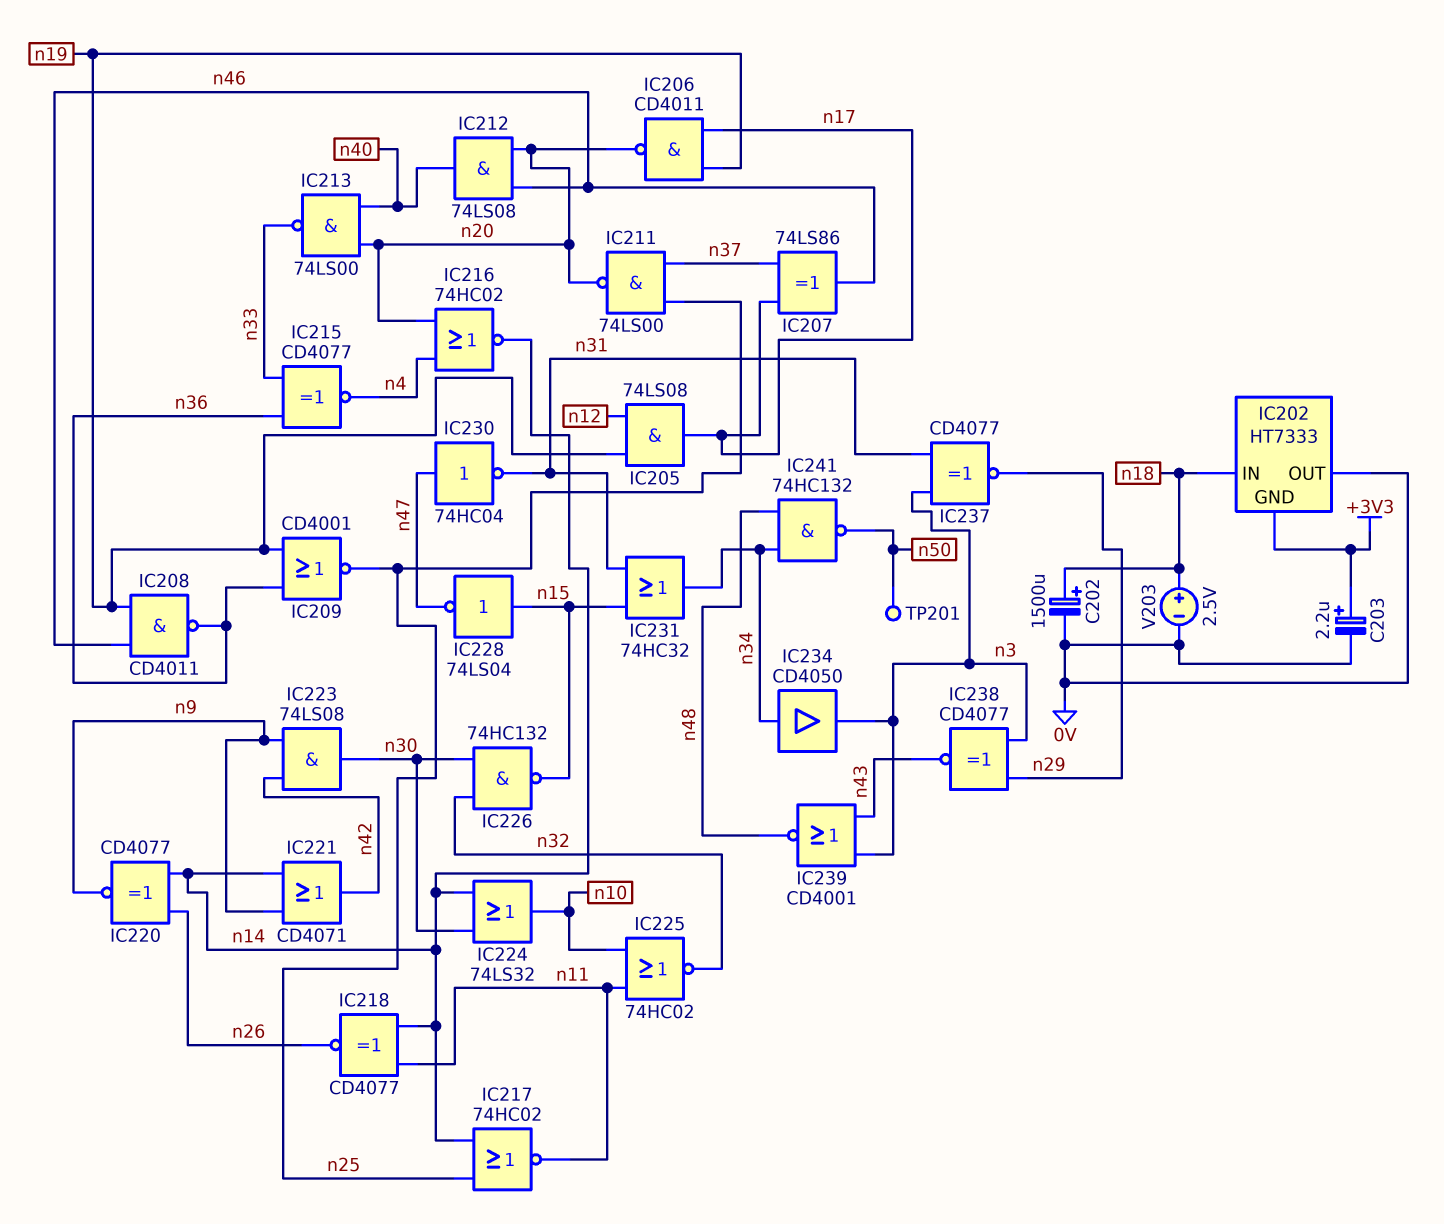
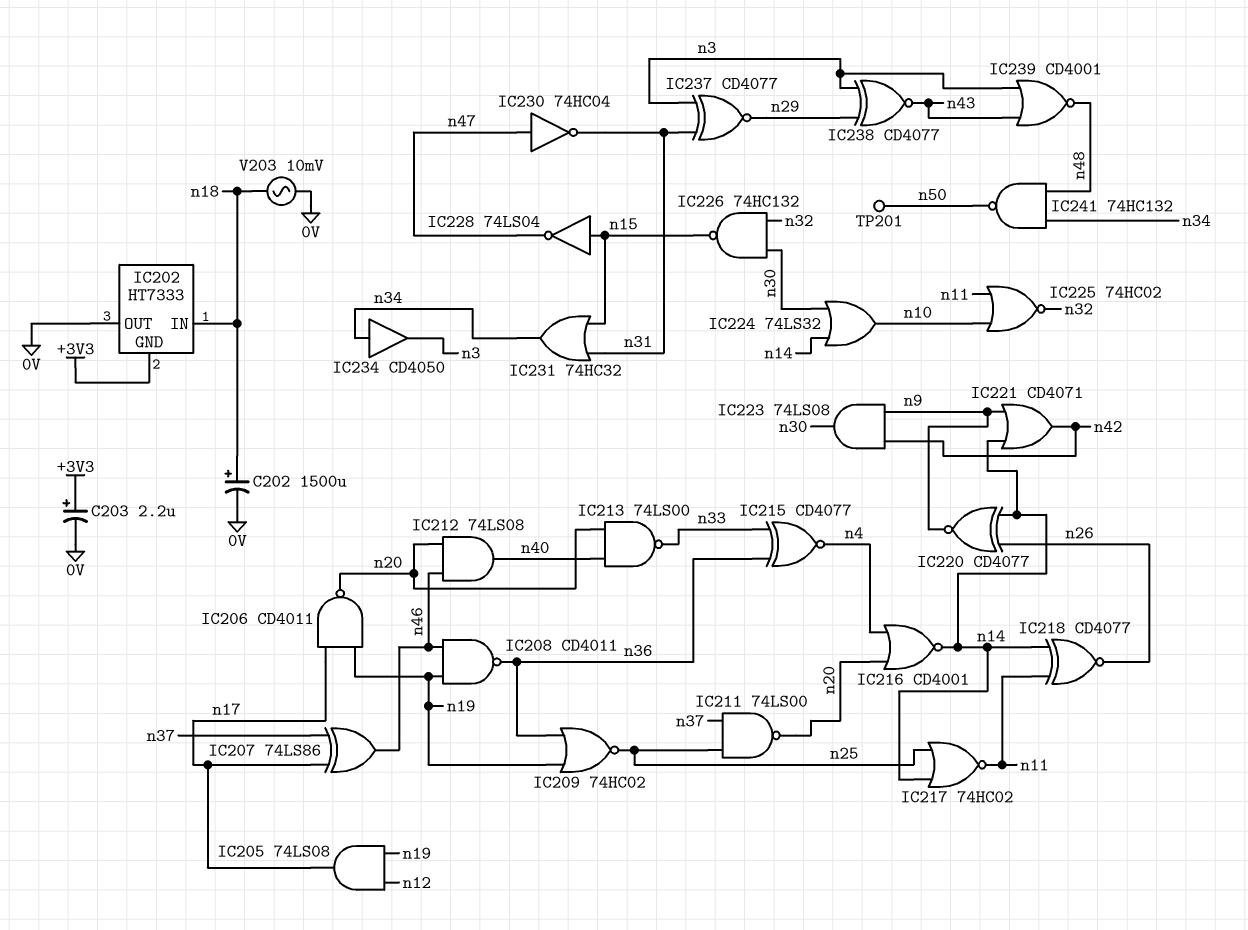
IC209: NOR CD4001 (in n19, in n36, out n25) -> NOR 74HC02 (in n19, in n36, out n25)
IC216: NOR 74HC02 (in n4, in n20, out n14) -> NOR CD4001 (in n4, in n20, out n14)
V203: 2.5V (plus n18, minus 0V) -> AC 10mV (0V, n18)

